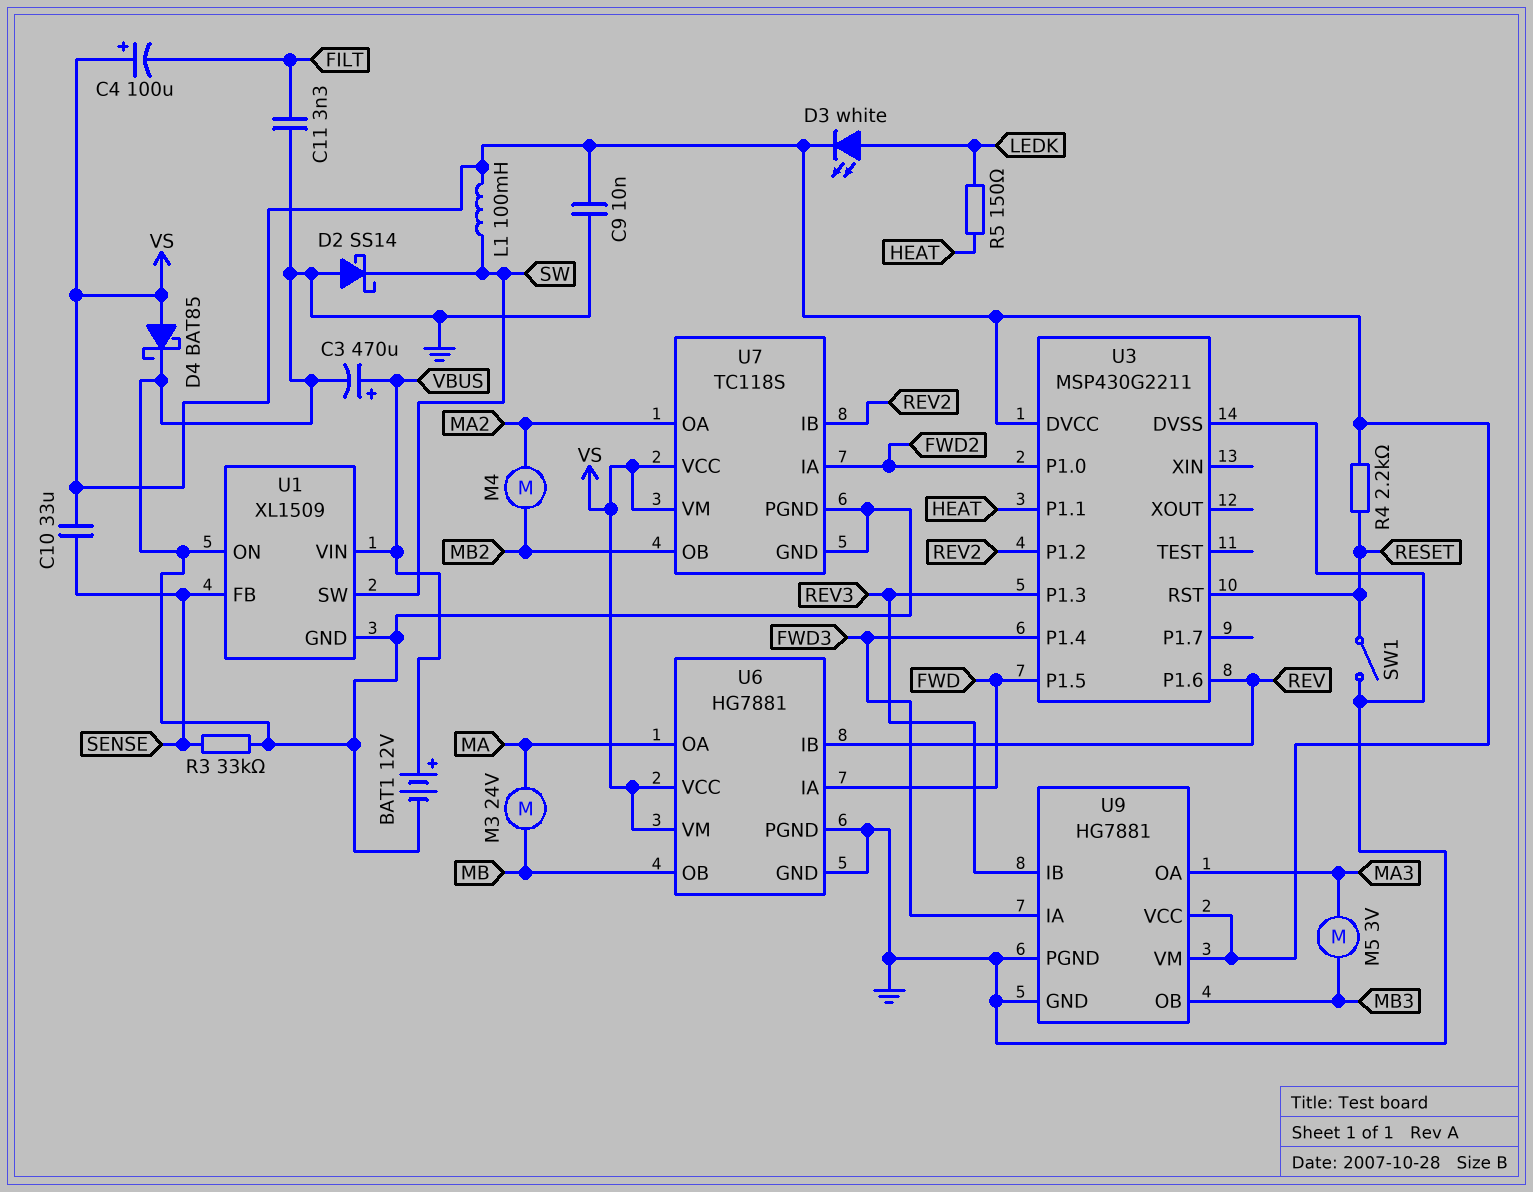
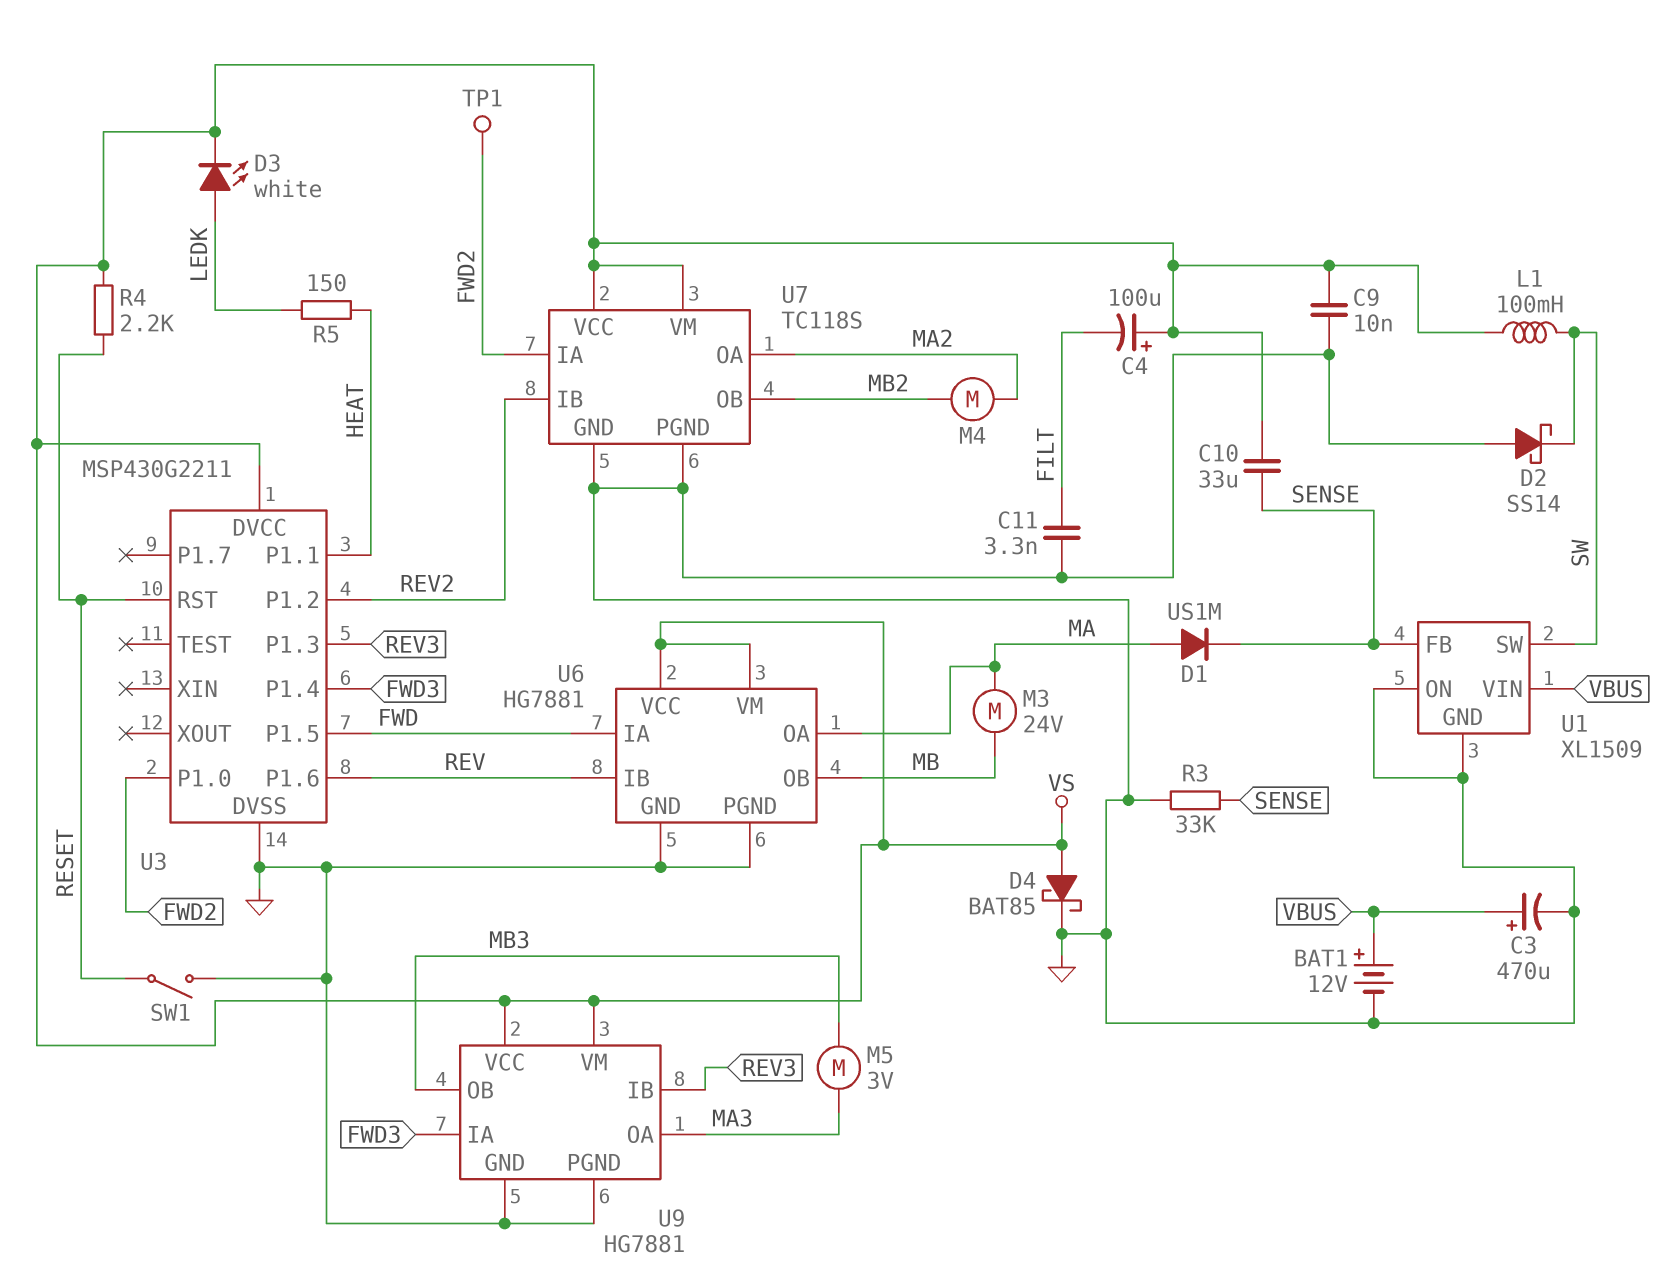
D1: none -> diode US1M (A MA, K SENSE)
TP1: none -> test point (FWD2)

